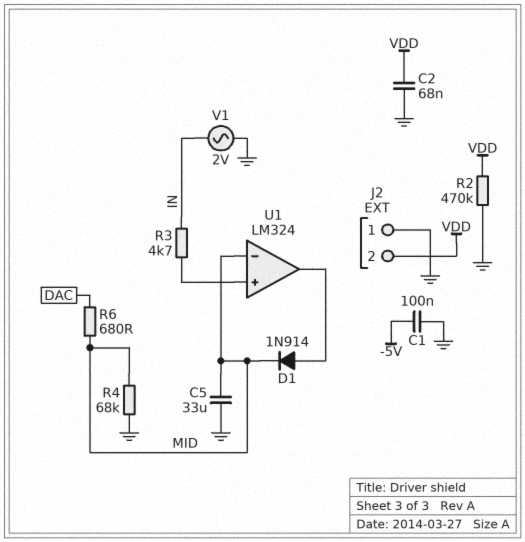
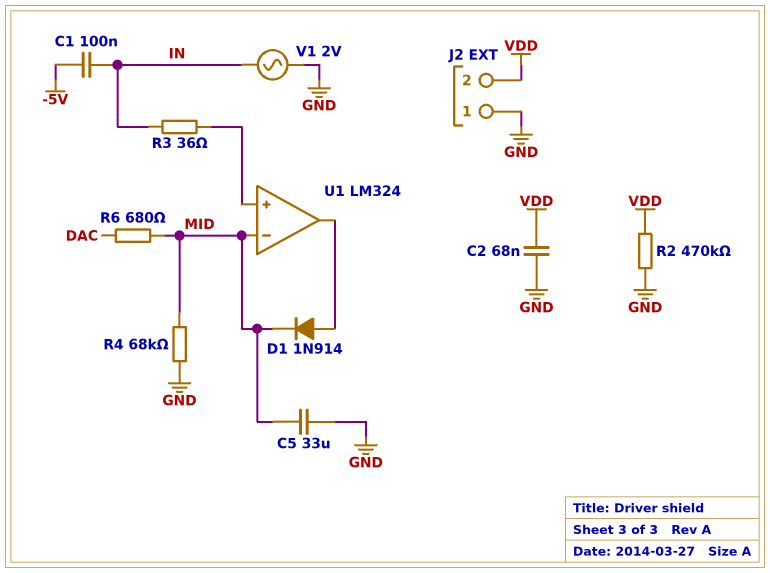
C1: 100nF (-5V, GND) -> 100nF (-5V, IN)
R3: 4.7k (IN, U1/in+) -> 36 (IN, U1/in+)

